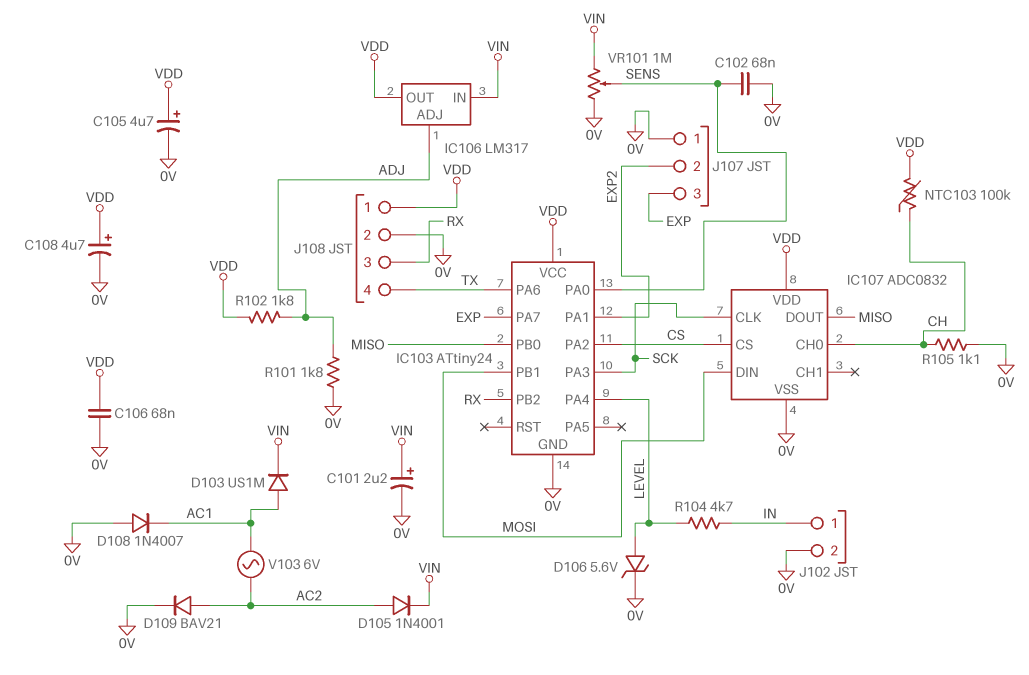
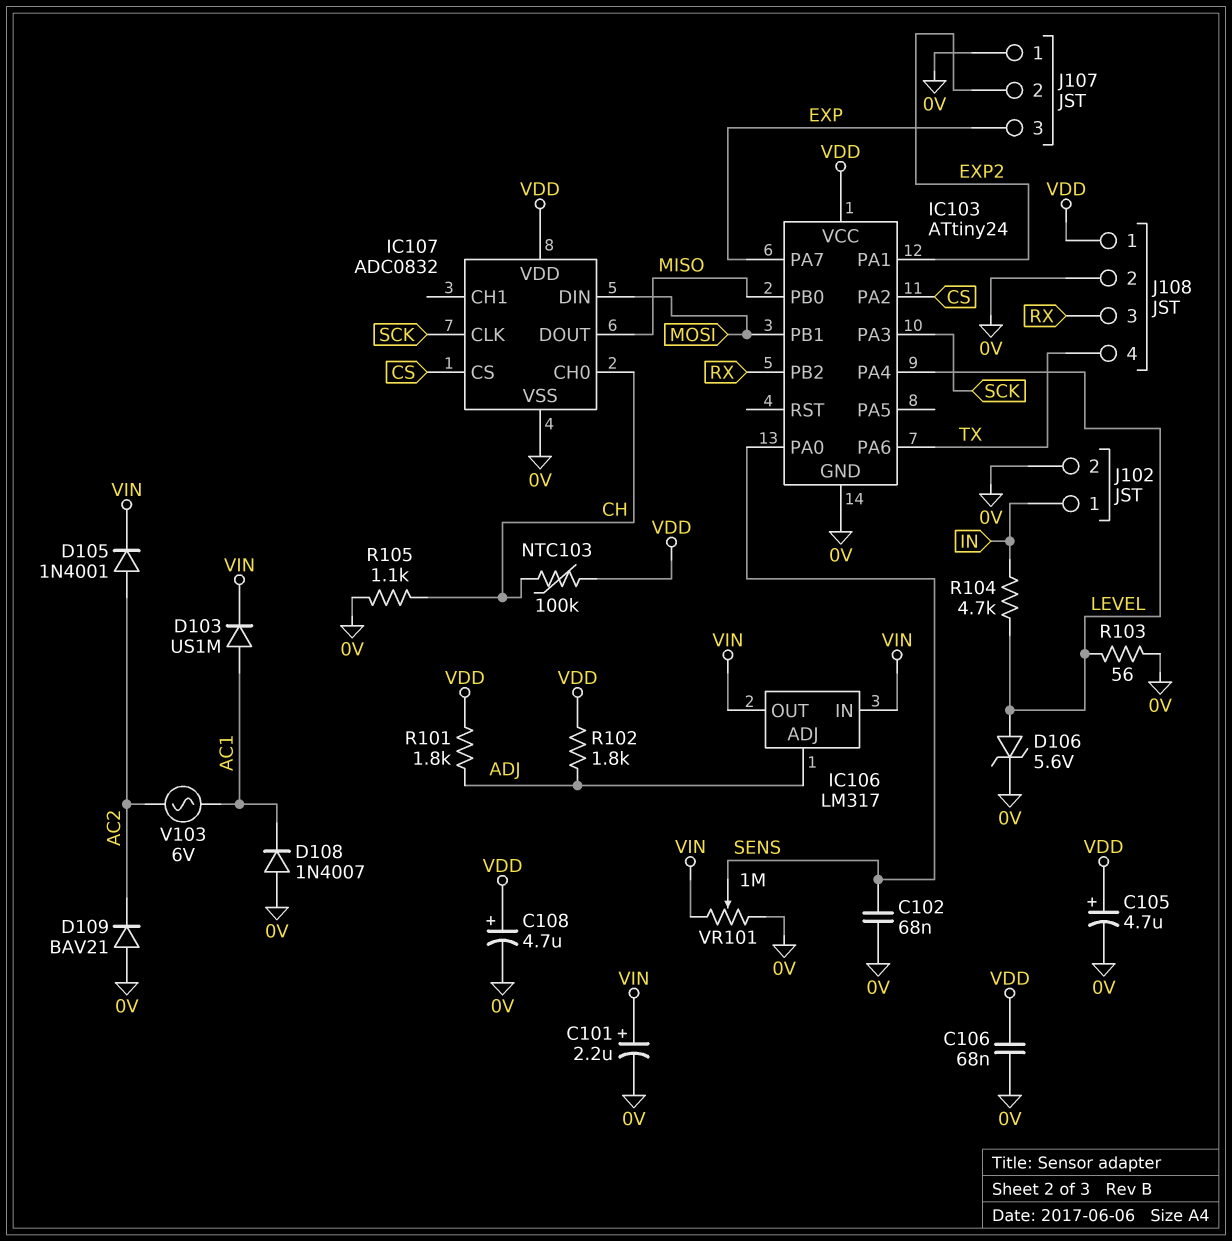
D109: diode BAV21 (A AC2, K 0V) -> diode BAV21 (A 0V, K AC2)
IC106 pin OUT: VDD -> VIN
R101: 1.8k (0V, ADJ) -> 1.8k (ADJ, VDD)
R103: none -> 56 (0V, LEVEL)

